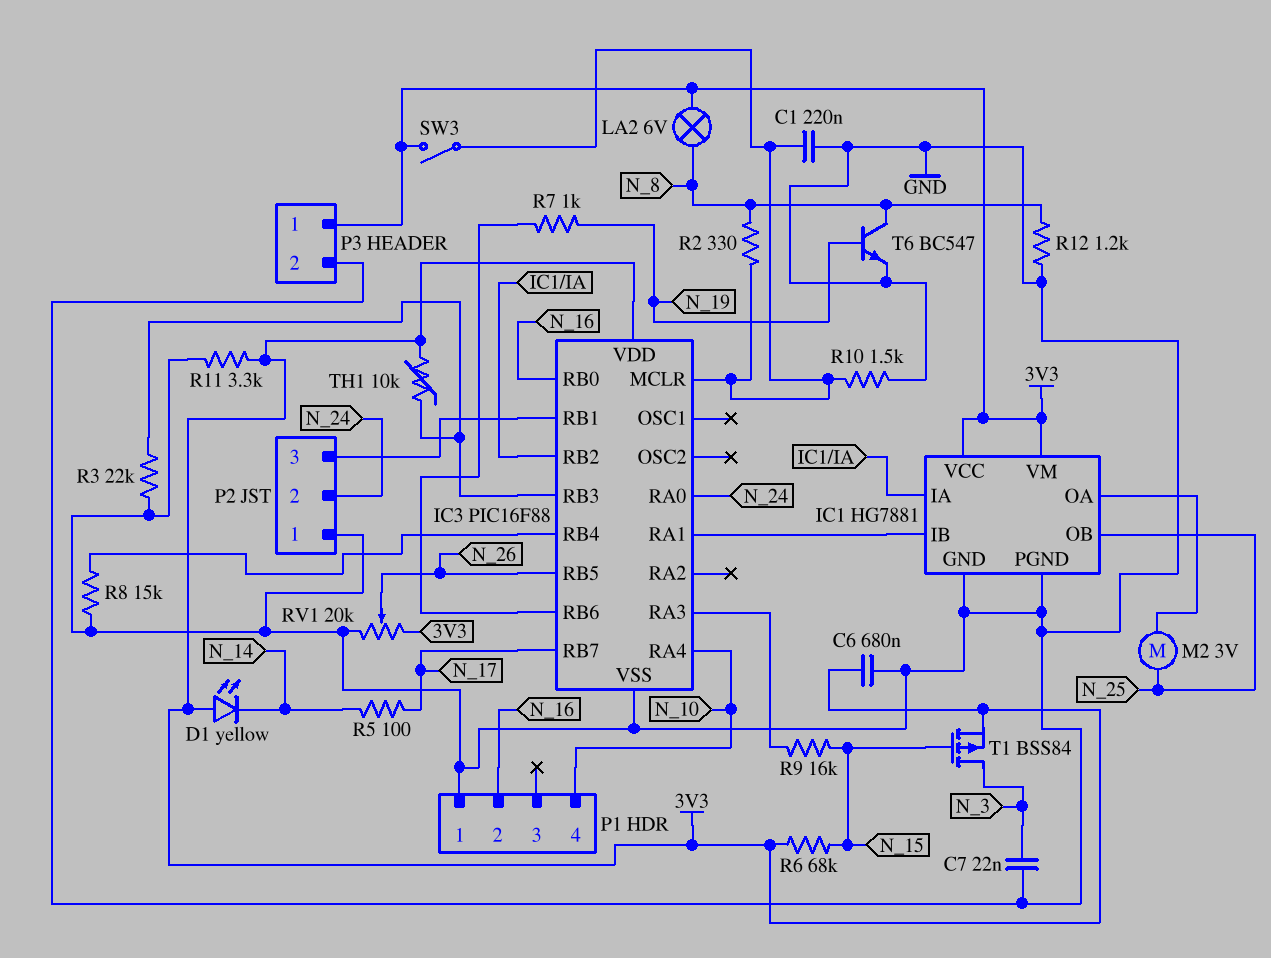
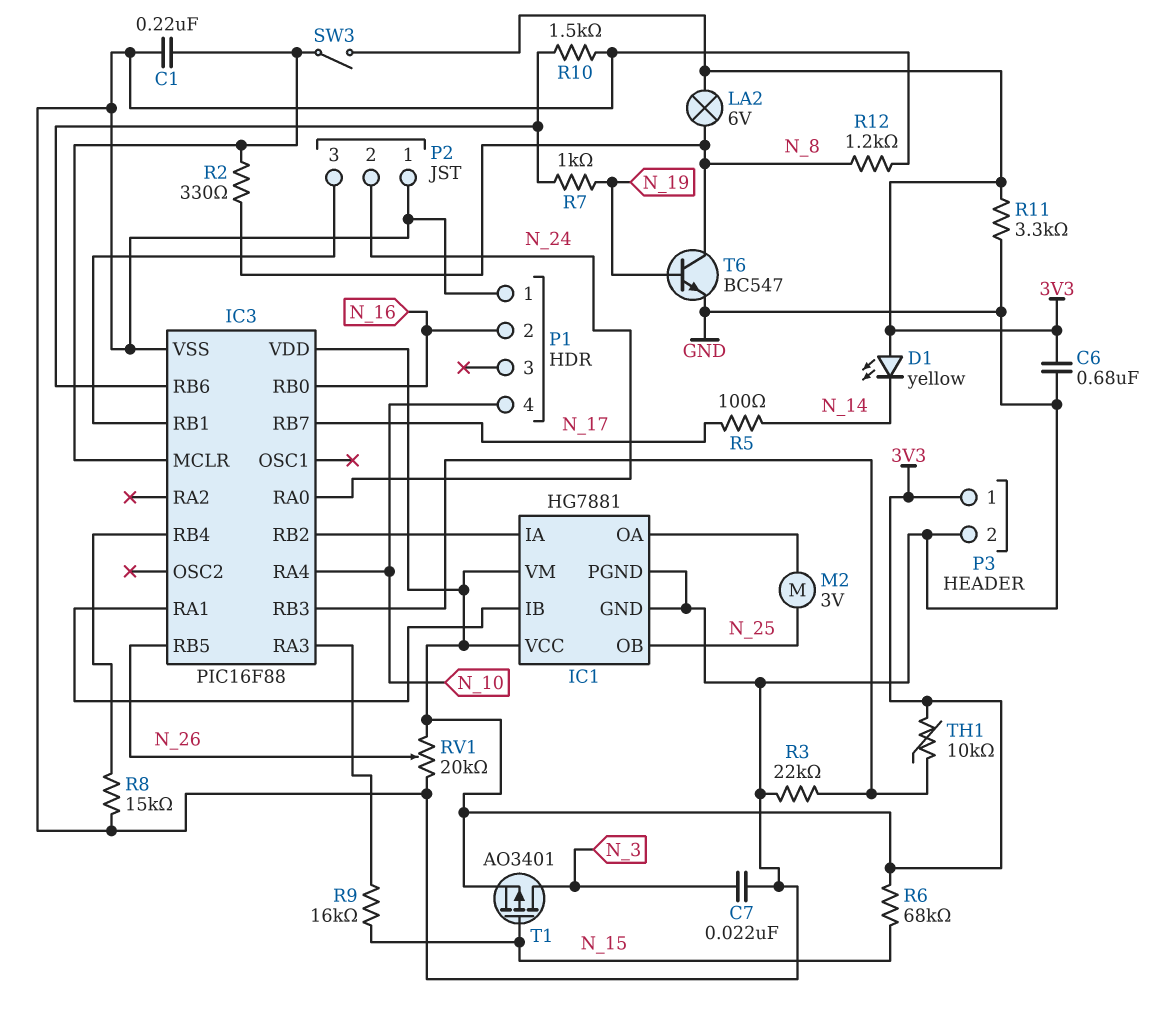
R10: 1.5k (GND, IC3/MCLR) -> 1.5k (GND, IC3/RB6)
T1: PMOS BSS84 (G N_15, D N_3, S 3V3) -> PMOS AO3401 (G N_15, D N_3, S 3V3)

